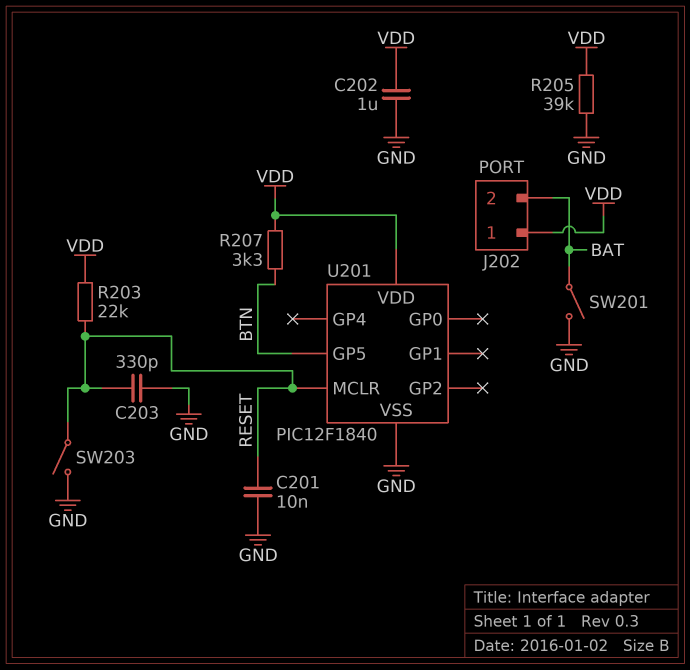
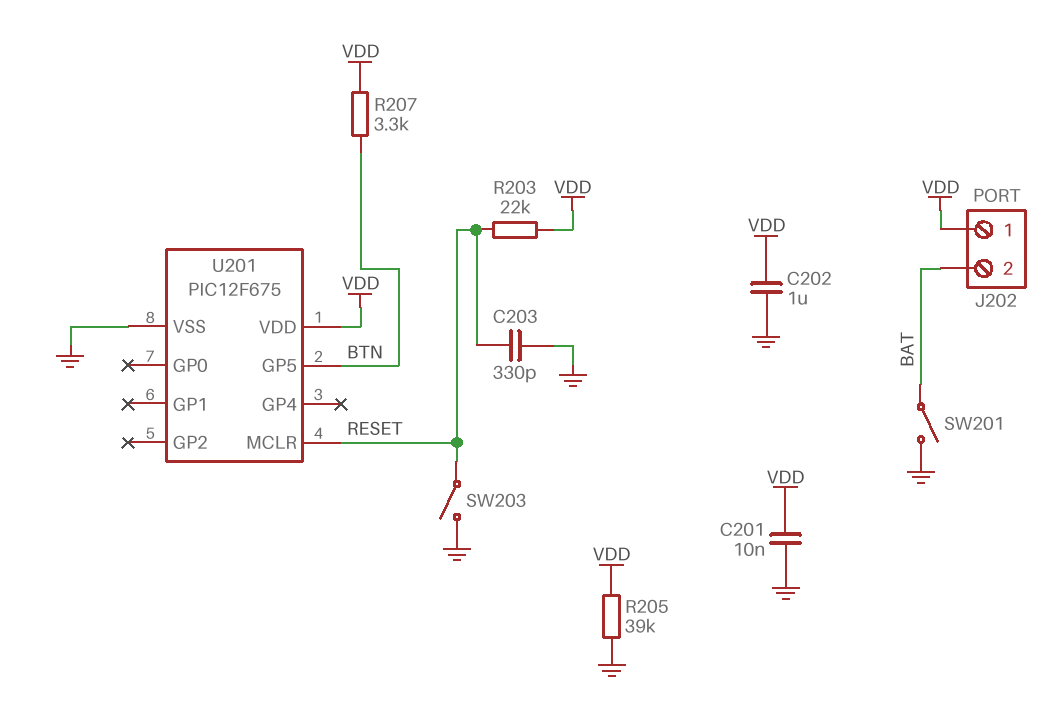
C201: 10nF (GND, RESET) -> 10nF (GND, VDD)
U201: PIC12F1840 -> PIC12F675

